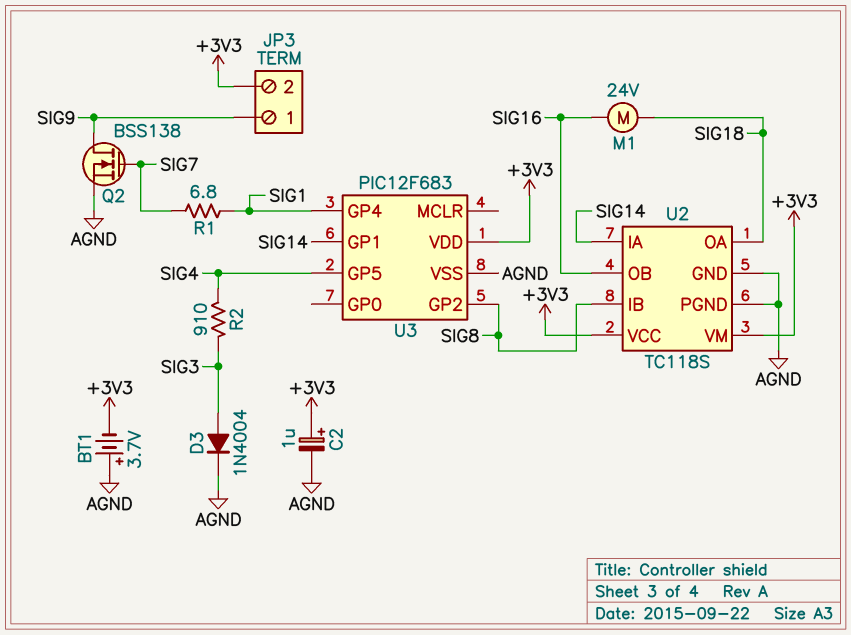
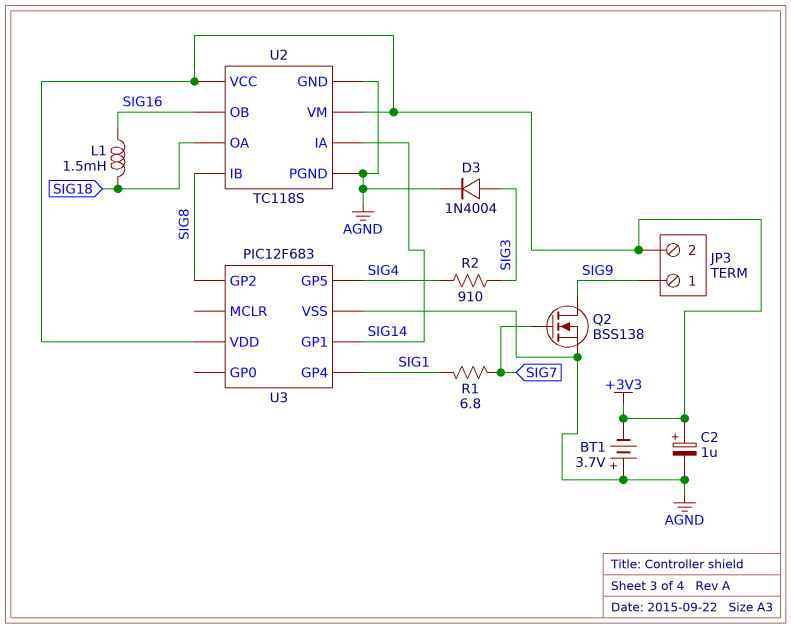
L1: none -> 1.5mH (SIG16, SIG18)
M1: motor 24V (SIG16, SIG18) -> none

